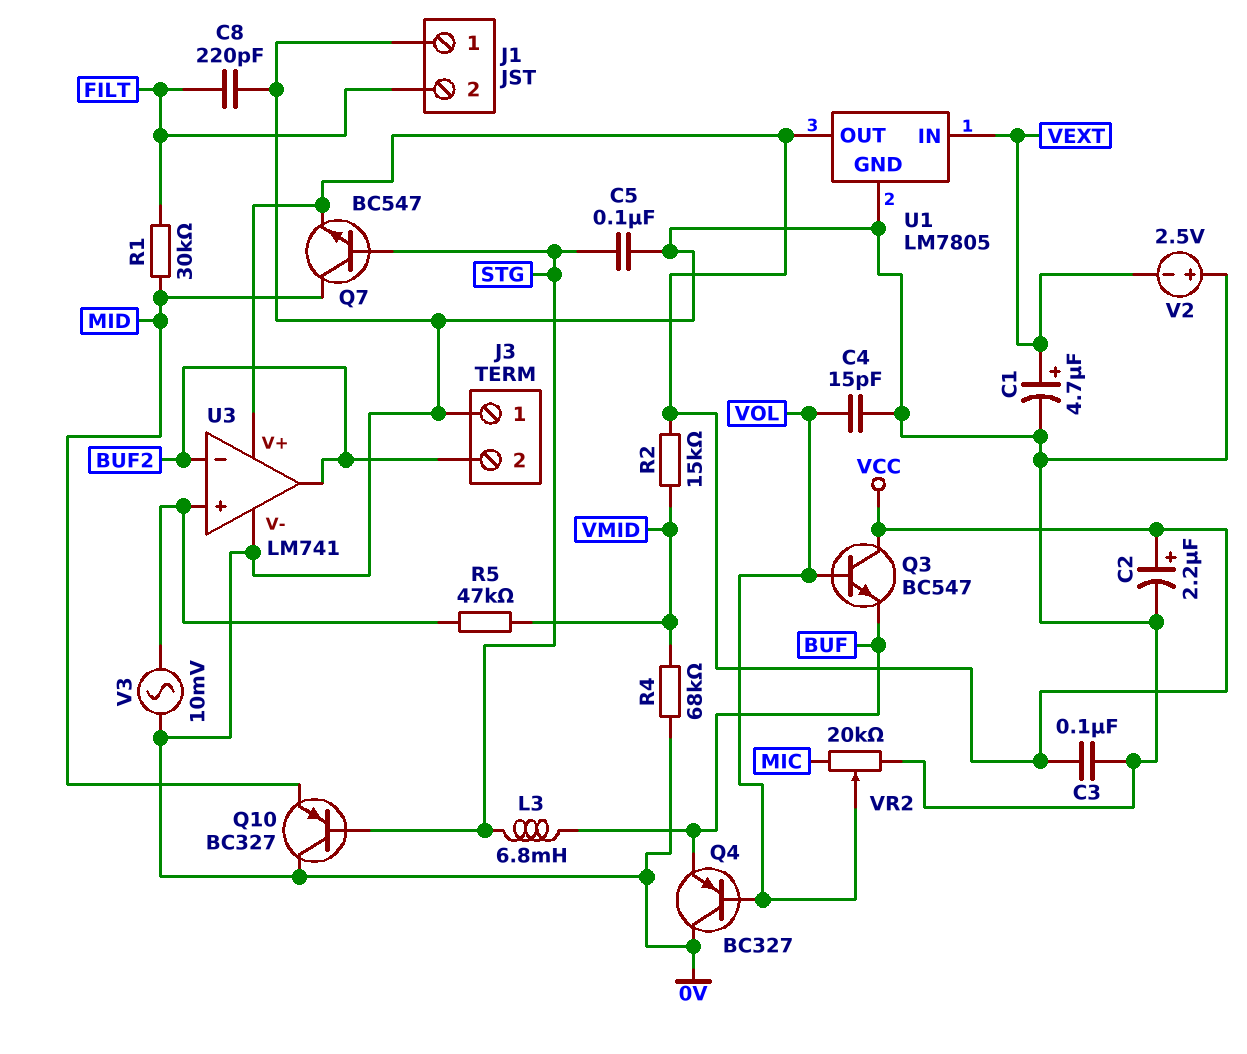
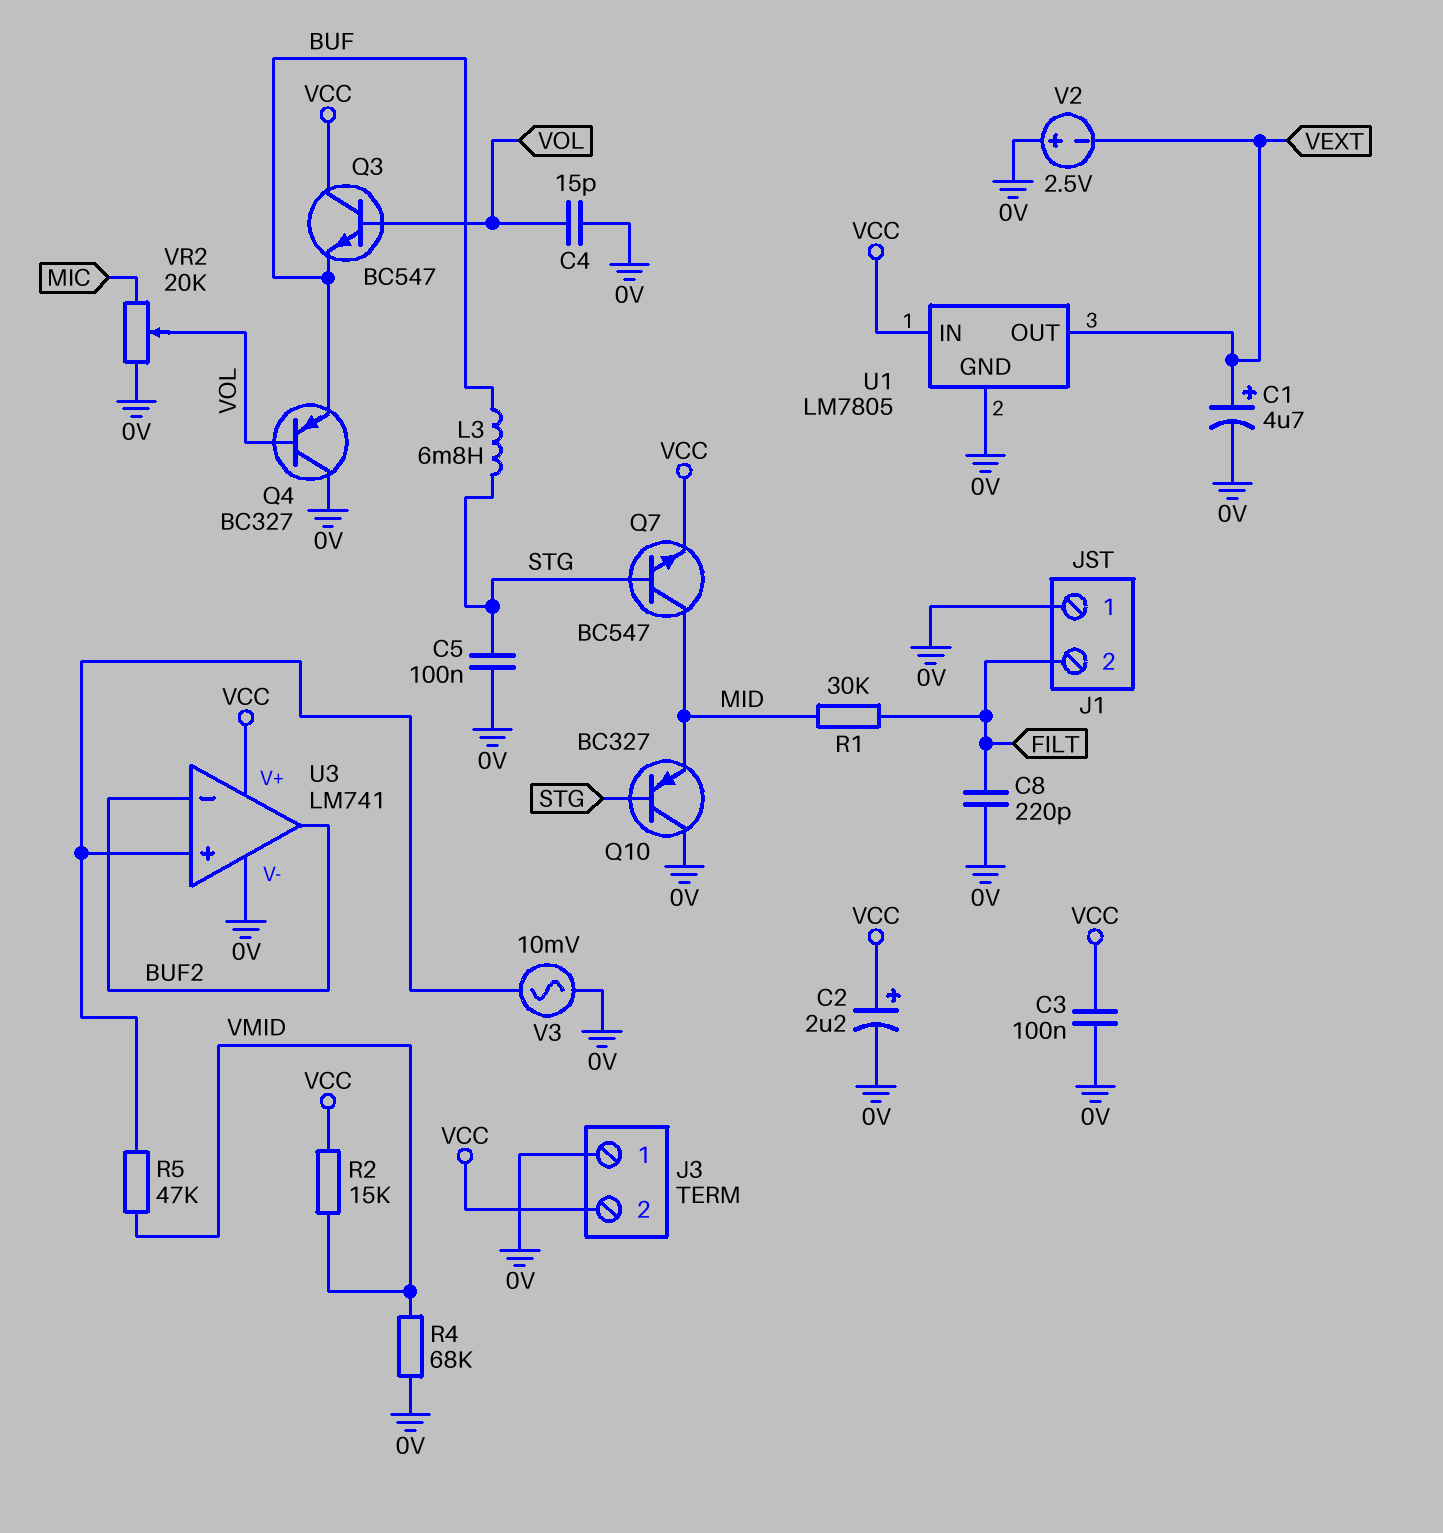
J3 pin 2: BUF2 -> VCC
U1 pin IN: VEXT -> VCC
U1 pin OUT: VCC -> VEXT

